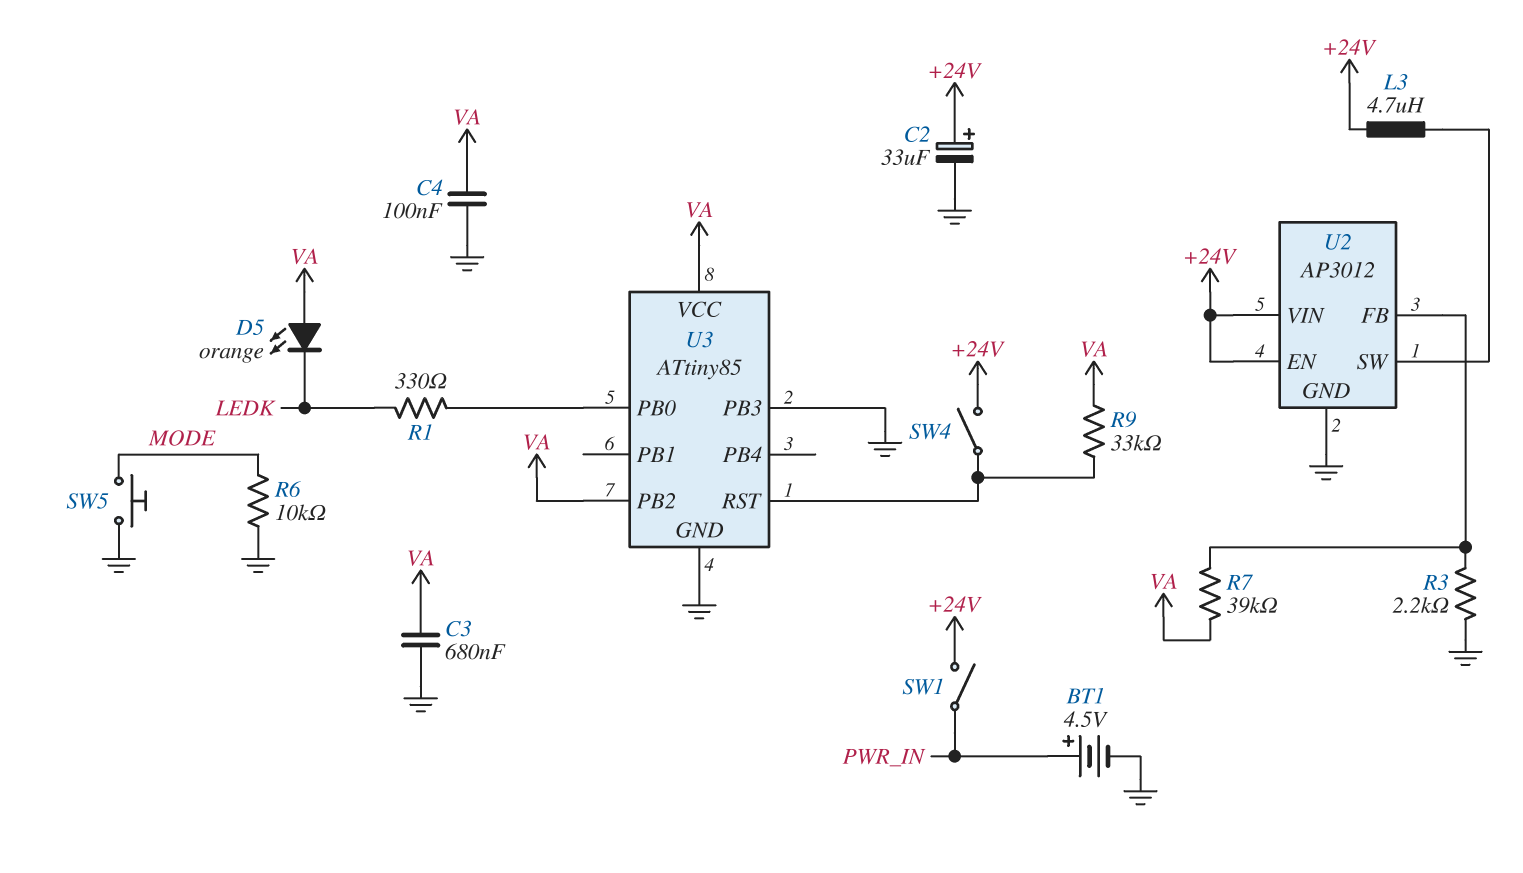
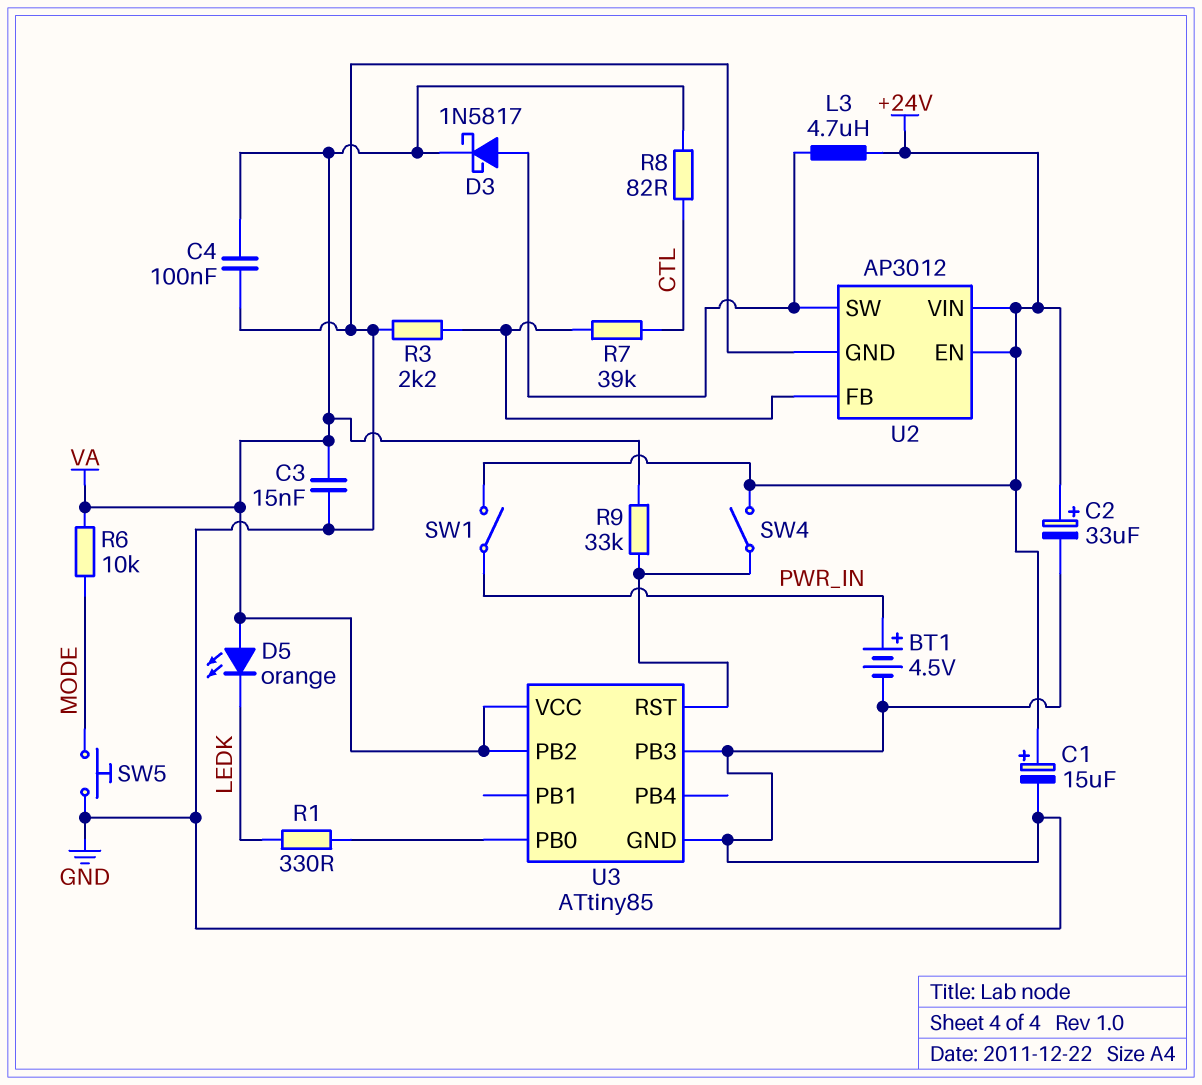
C1: none -> 15uF (plus +24V, minus GND)
C3: 680nF (GND, VA) -> 15nF (GND, VA)
D3: none -> schottky 1N5817 (A U2/SW, K VA)
R6: 10k (GND, MODE) -> 10k (MODE, VA)
R7: 39k (U2/FB, VA) -> 39k (CTL, U2/FB)
R8: none -> 82 (CTL, VA)

